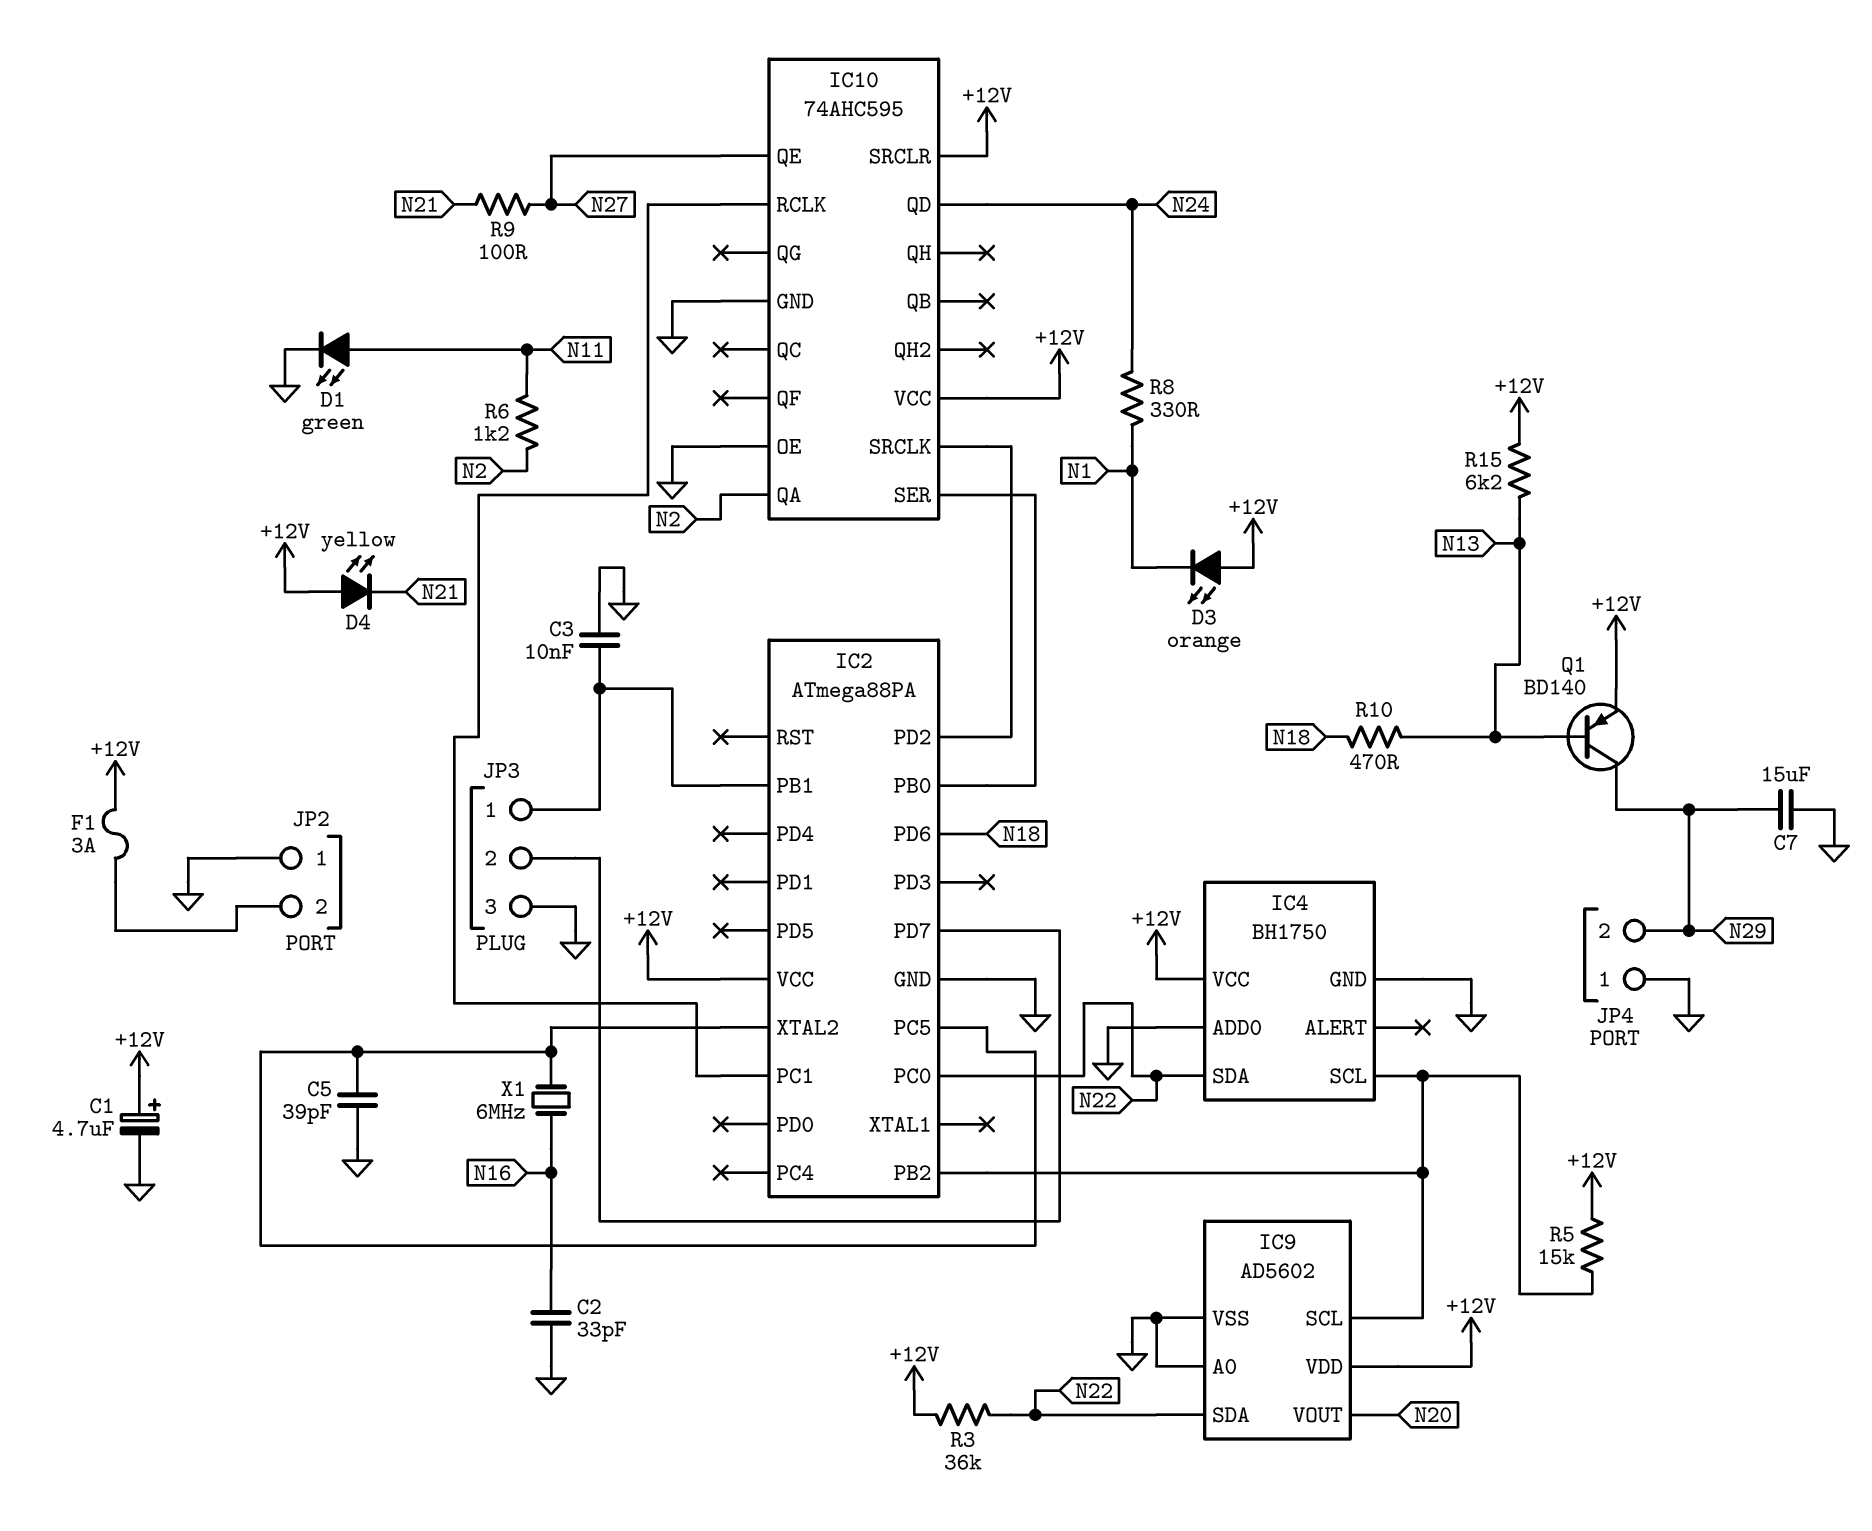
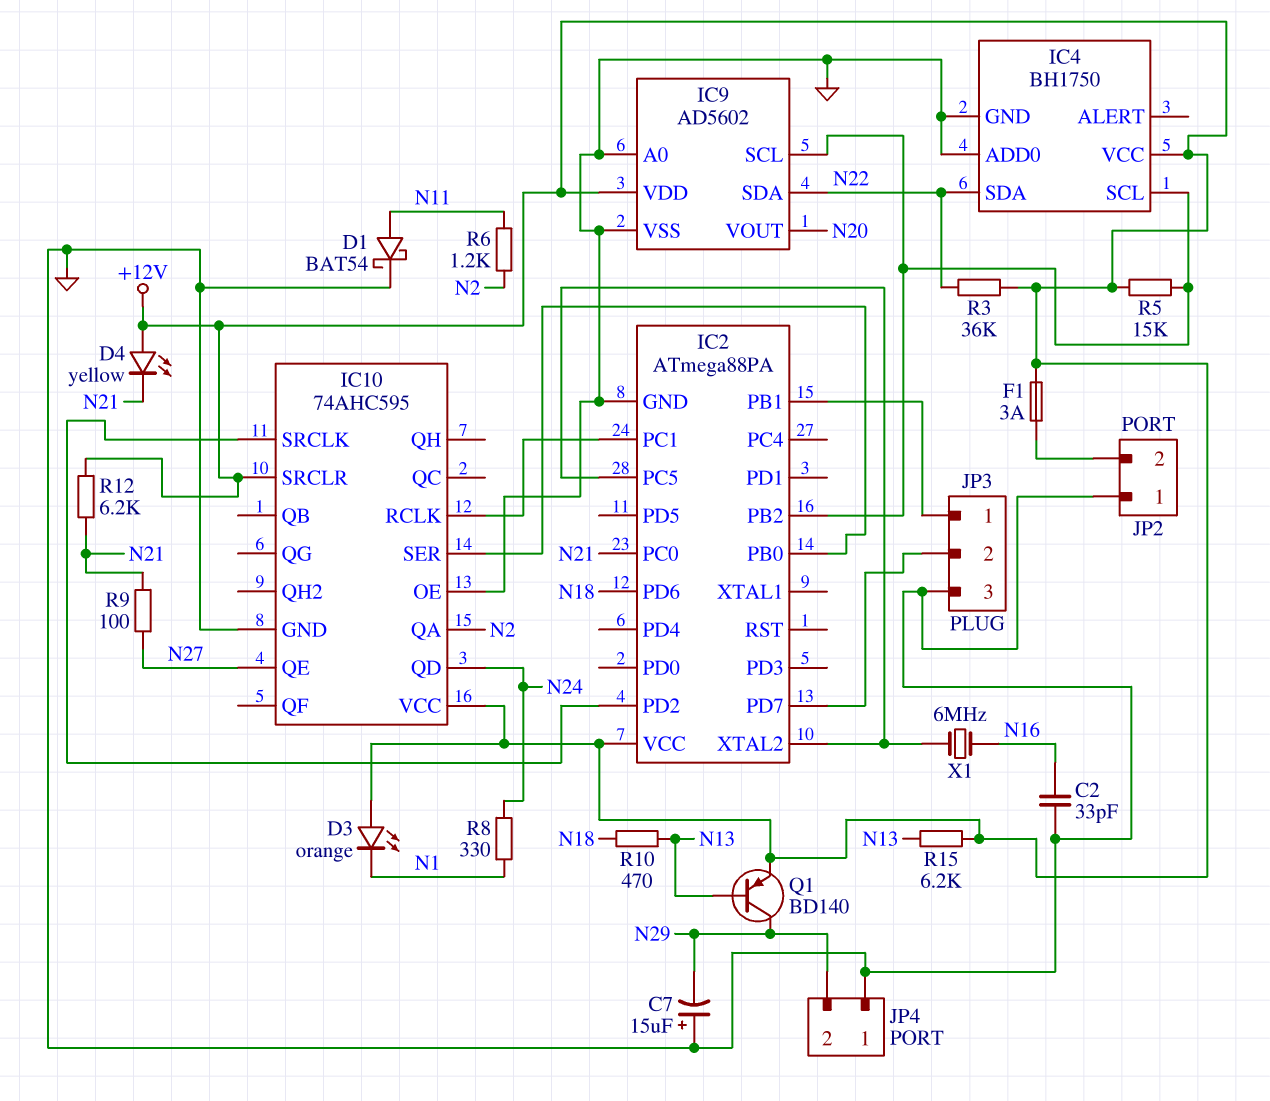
C1: 4.7uF (plus +12V, minus GND) -> none
C3: 10nF (GND, IC2/PB1) -> none
C5: 39pF (GND, IC2/PC5) -> none
C7: 15uF (GND, N29) -> 15uF (plus GND, minus N29)
D1: LED green (A N11, K GND) -> schottky BAT54 (A N11, K GND)
IC2 pin PC0: N22 -> N21
R12: none -> 6.2k (+12V, N21)

